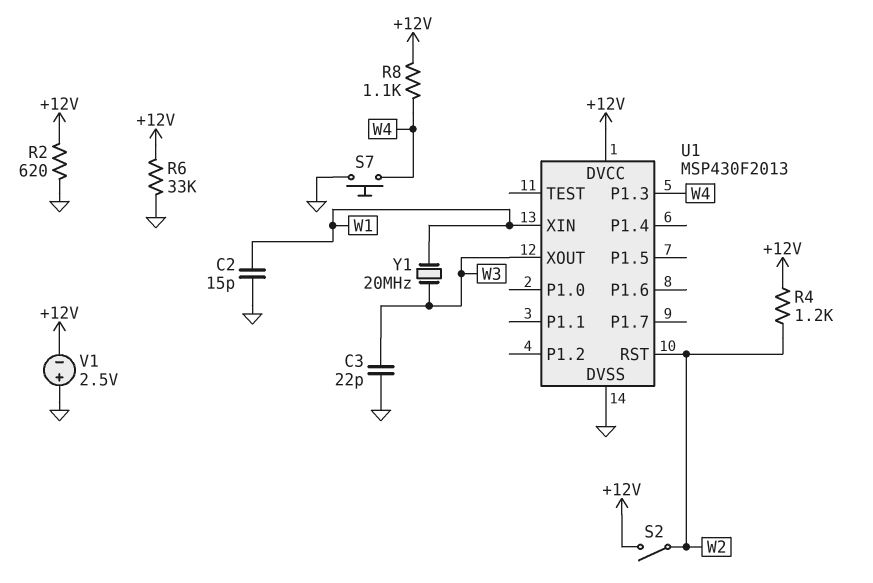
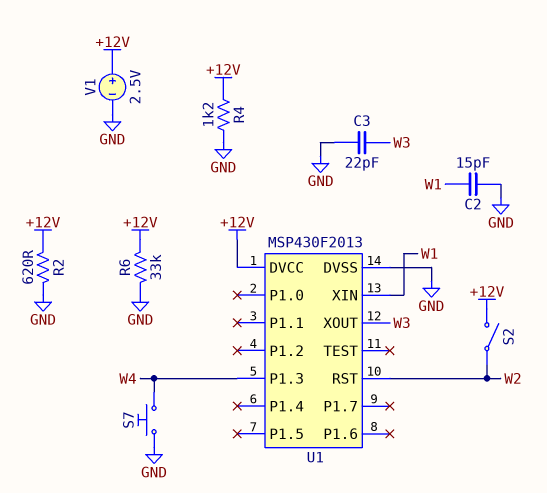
R4: 1.2k (+12V, W2) -> 1.2k (+12V, GND)
R8: 1.1k (+12V, W4) -> none
V1: 2.5V (plus GND, minus +12V) -> 2.5V (plus +12V, minus GND)
Y1: 20MHz (W1, W3) -> none

